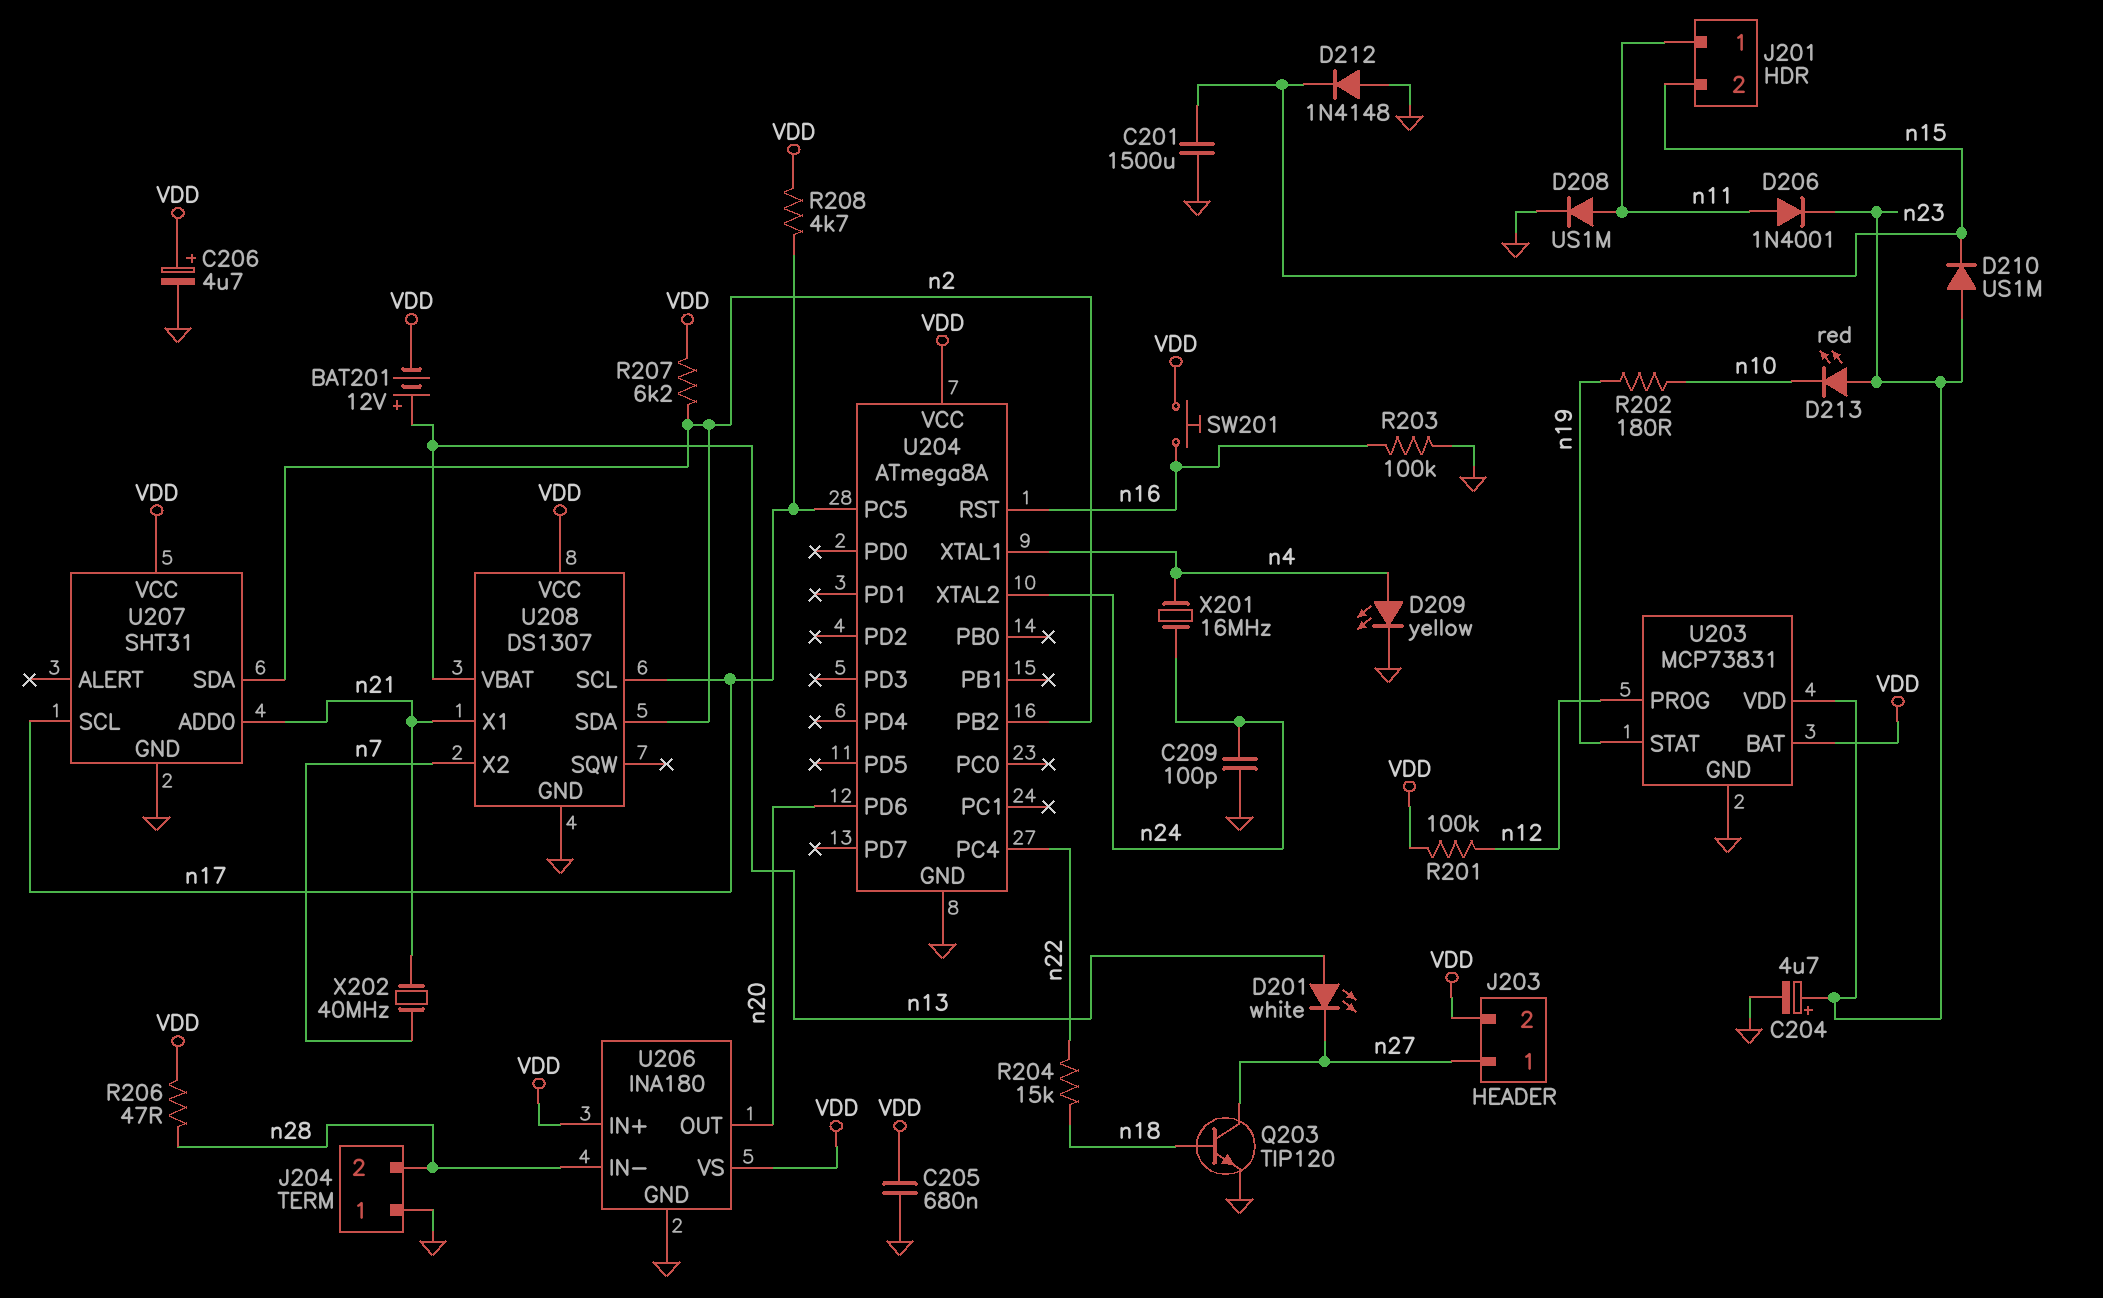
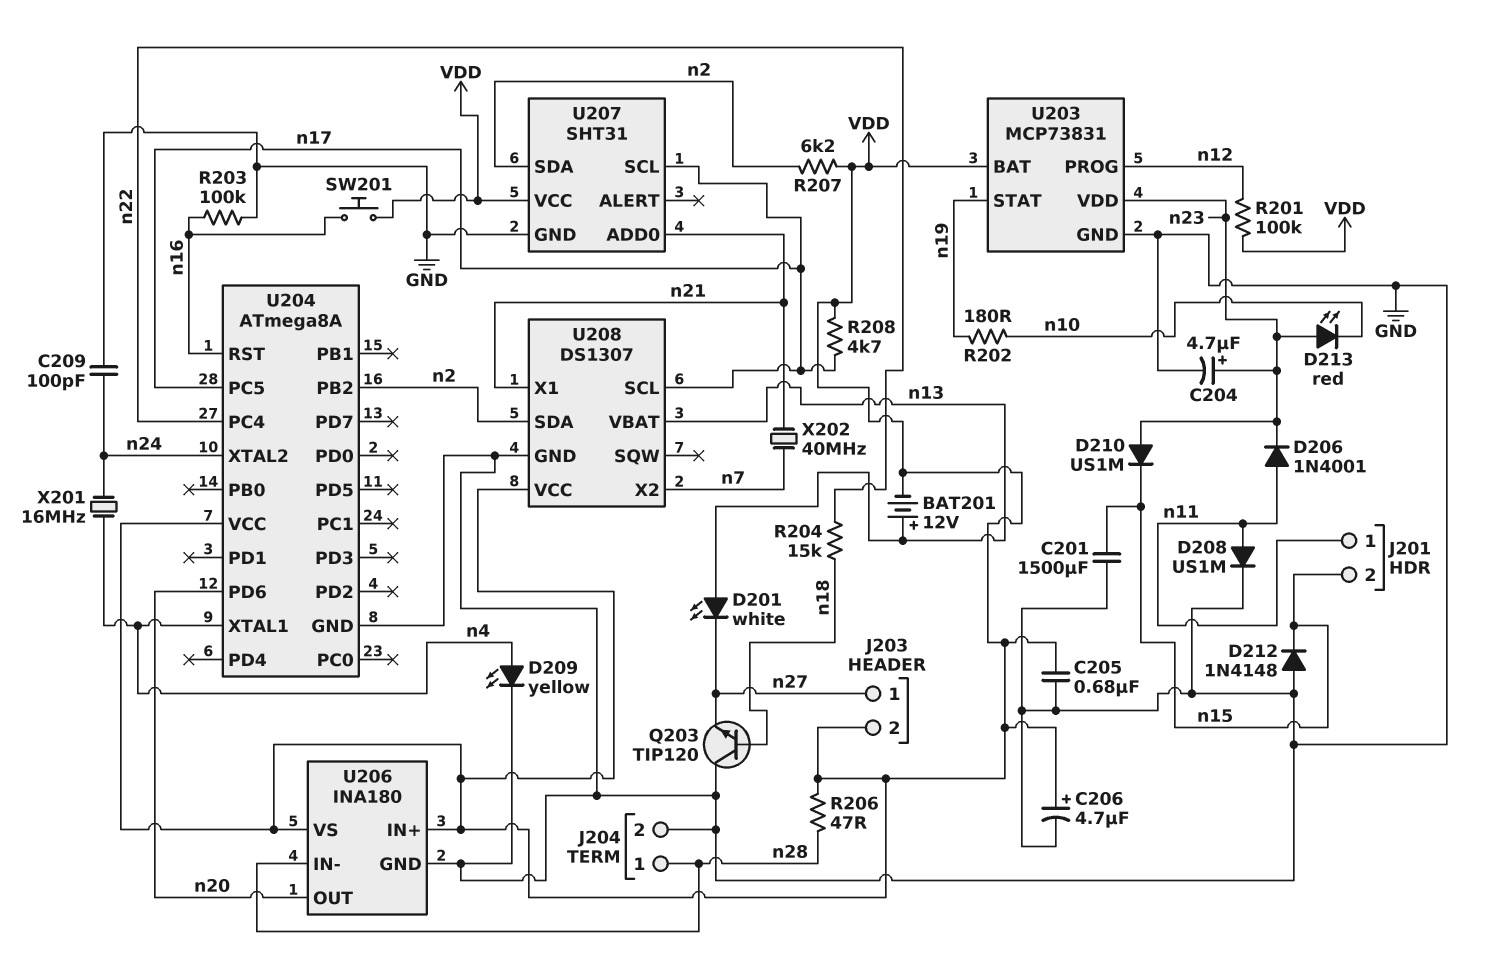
J204 pin 1: GND -> n28
J204 pin 2: n28 -> GND
Q203: NPN TIP120 (B n18, C n27, E GND) -> NPN TIP120 (B n18, C GND, E n27)

